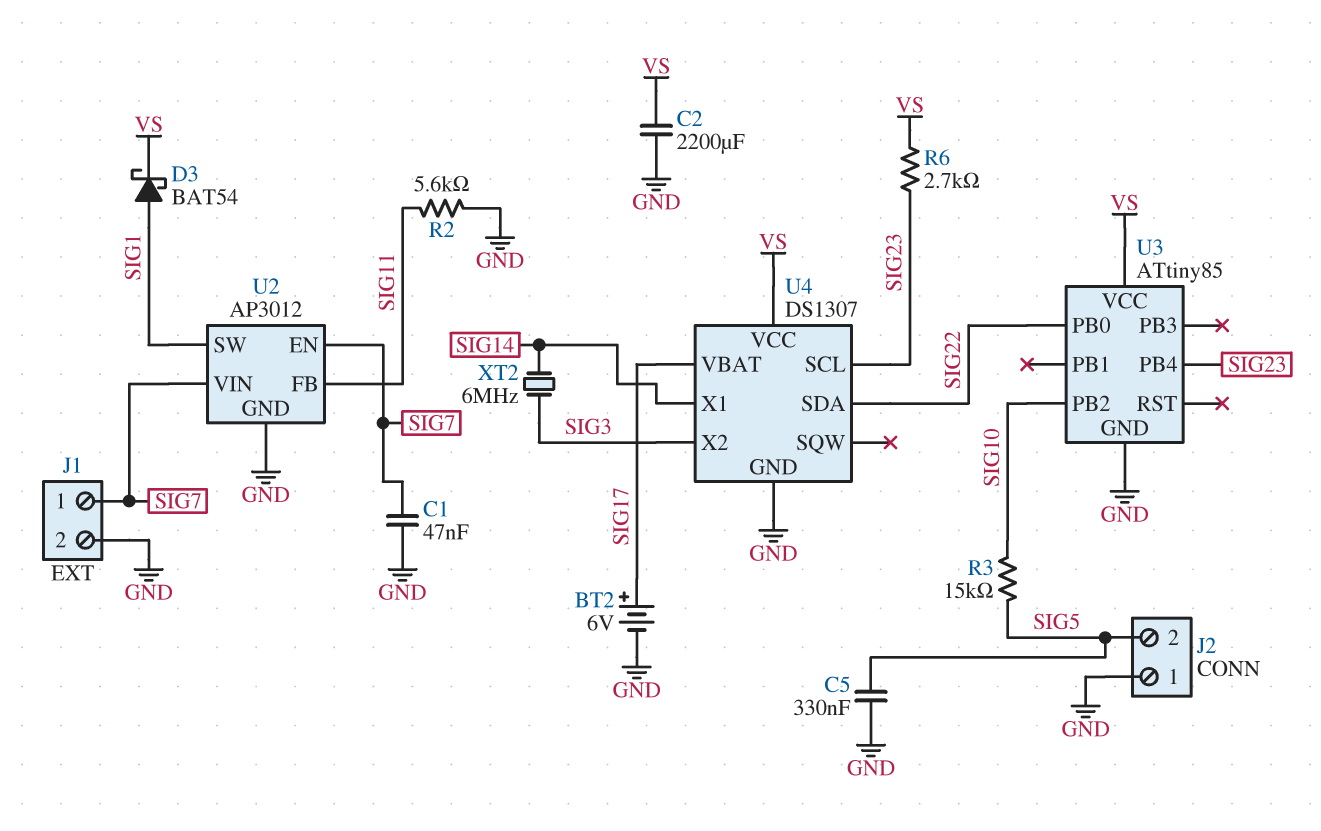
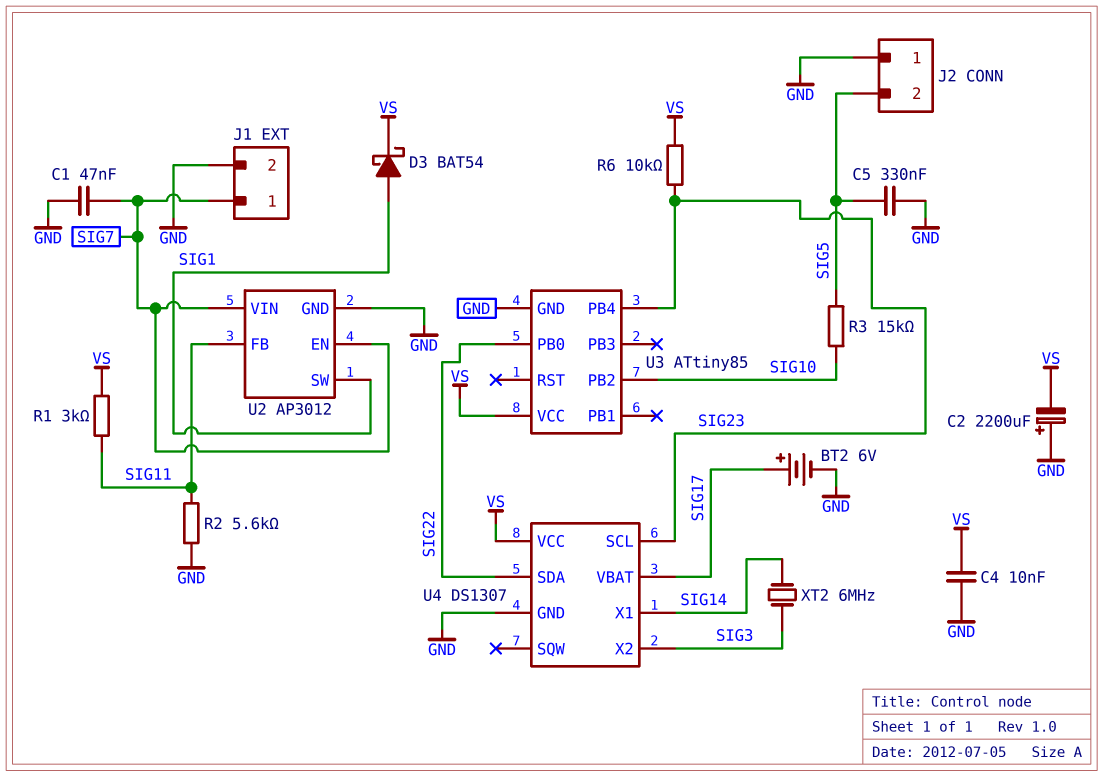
C2: 2200uF (GND, VS) -> 2200uF (plus GND, minus VS)
C4: none -> 10nF (GND, VS)
R1: none -> 3k (SIG11, VS)
R6: 2.7k (SIG23, VS) -> 10k (SIG23, VS)

